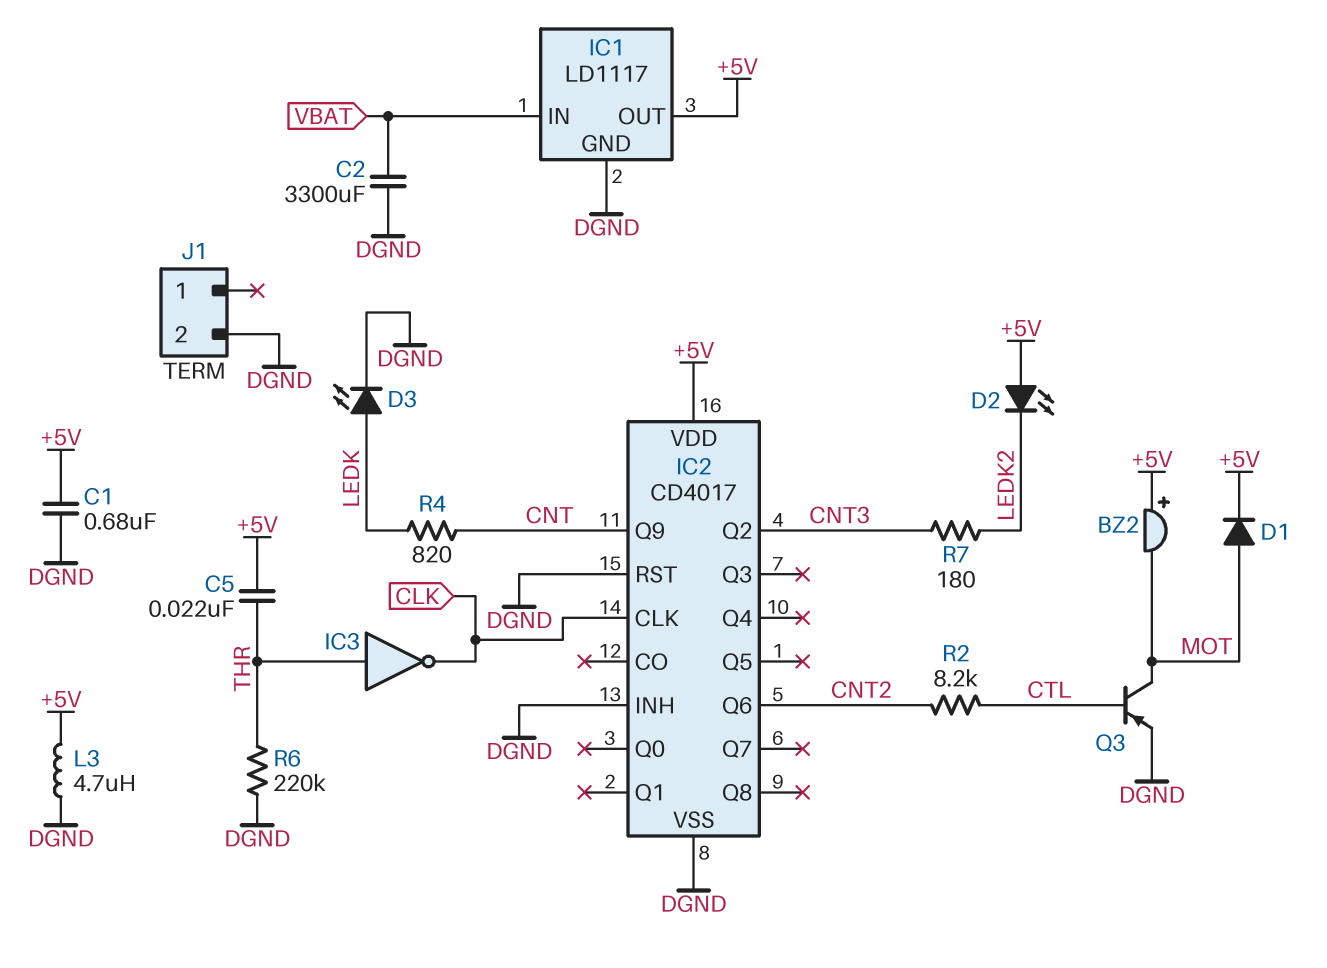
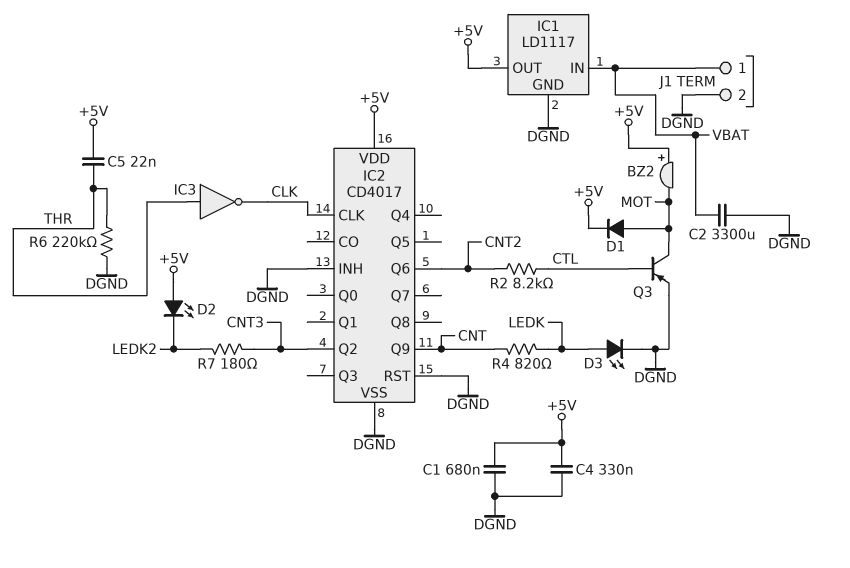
C4: none -> 330nF (+5V, DGND)
J1 pin 1: none -> VBAT
L3: 4.7uH (+5V, DGND) -> none

